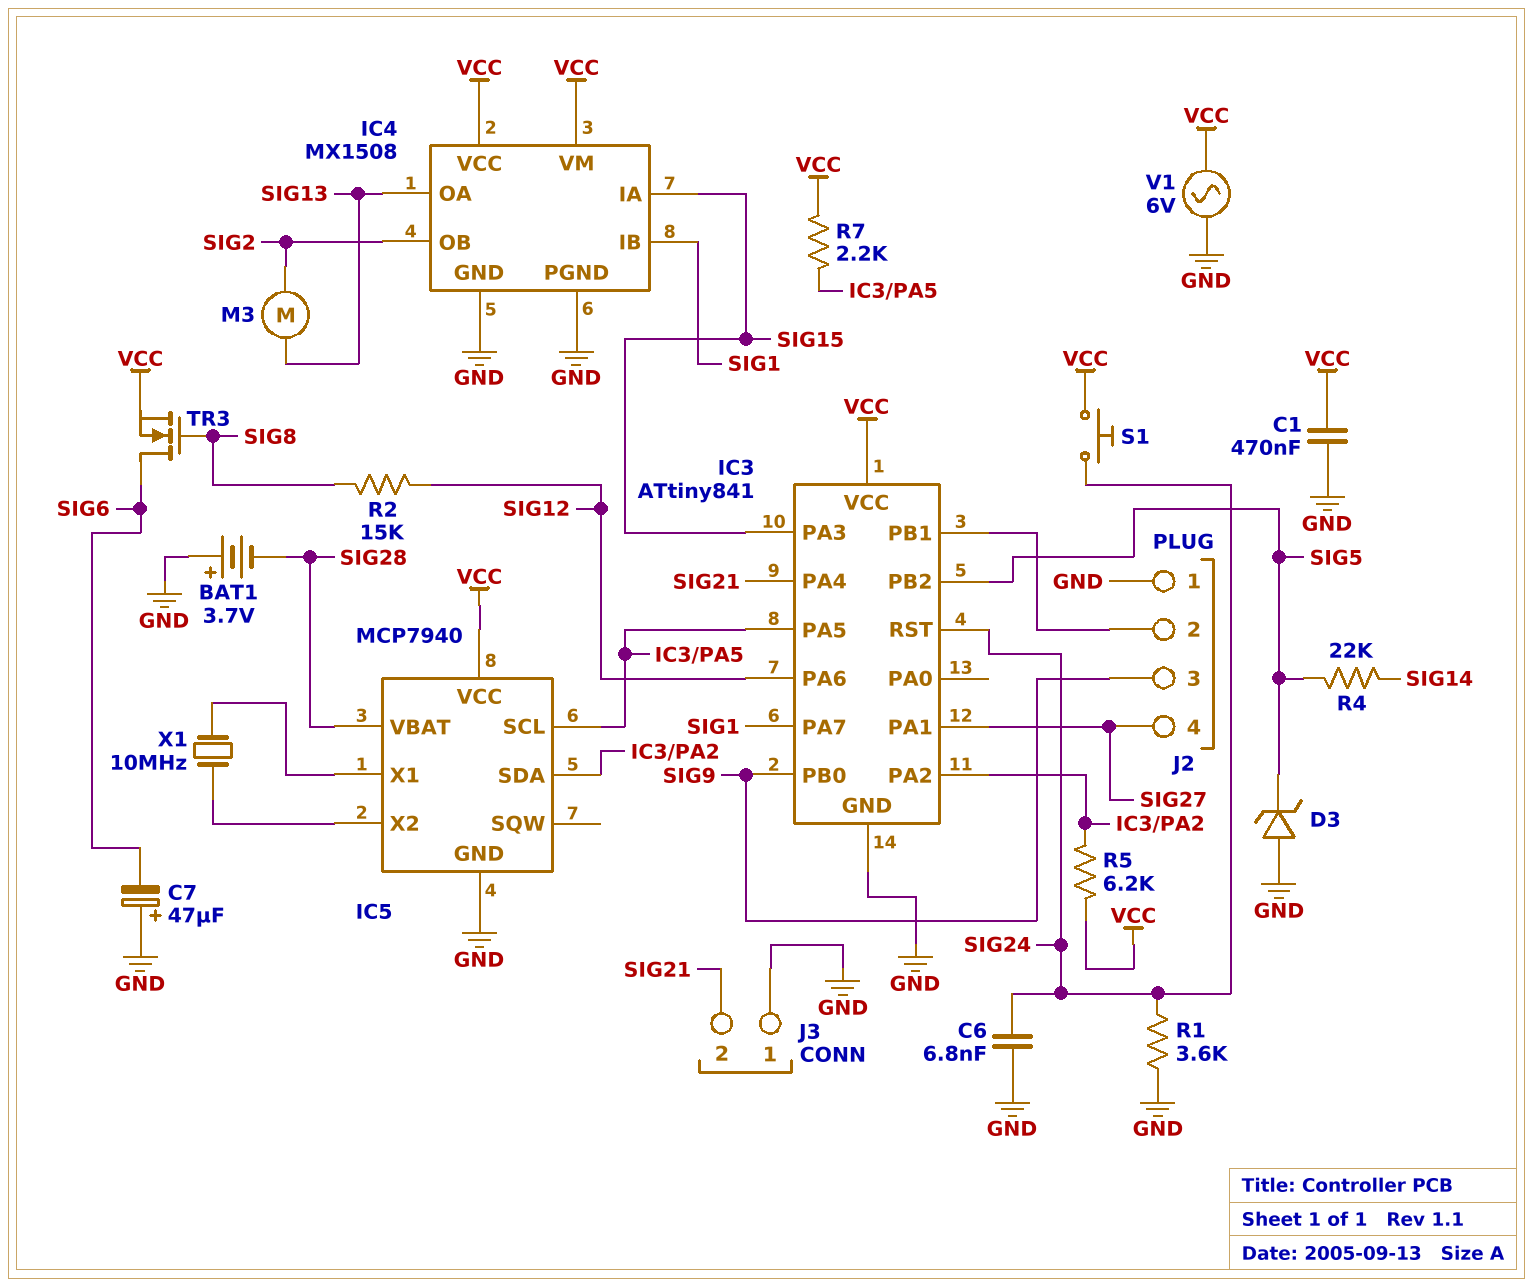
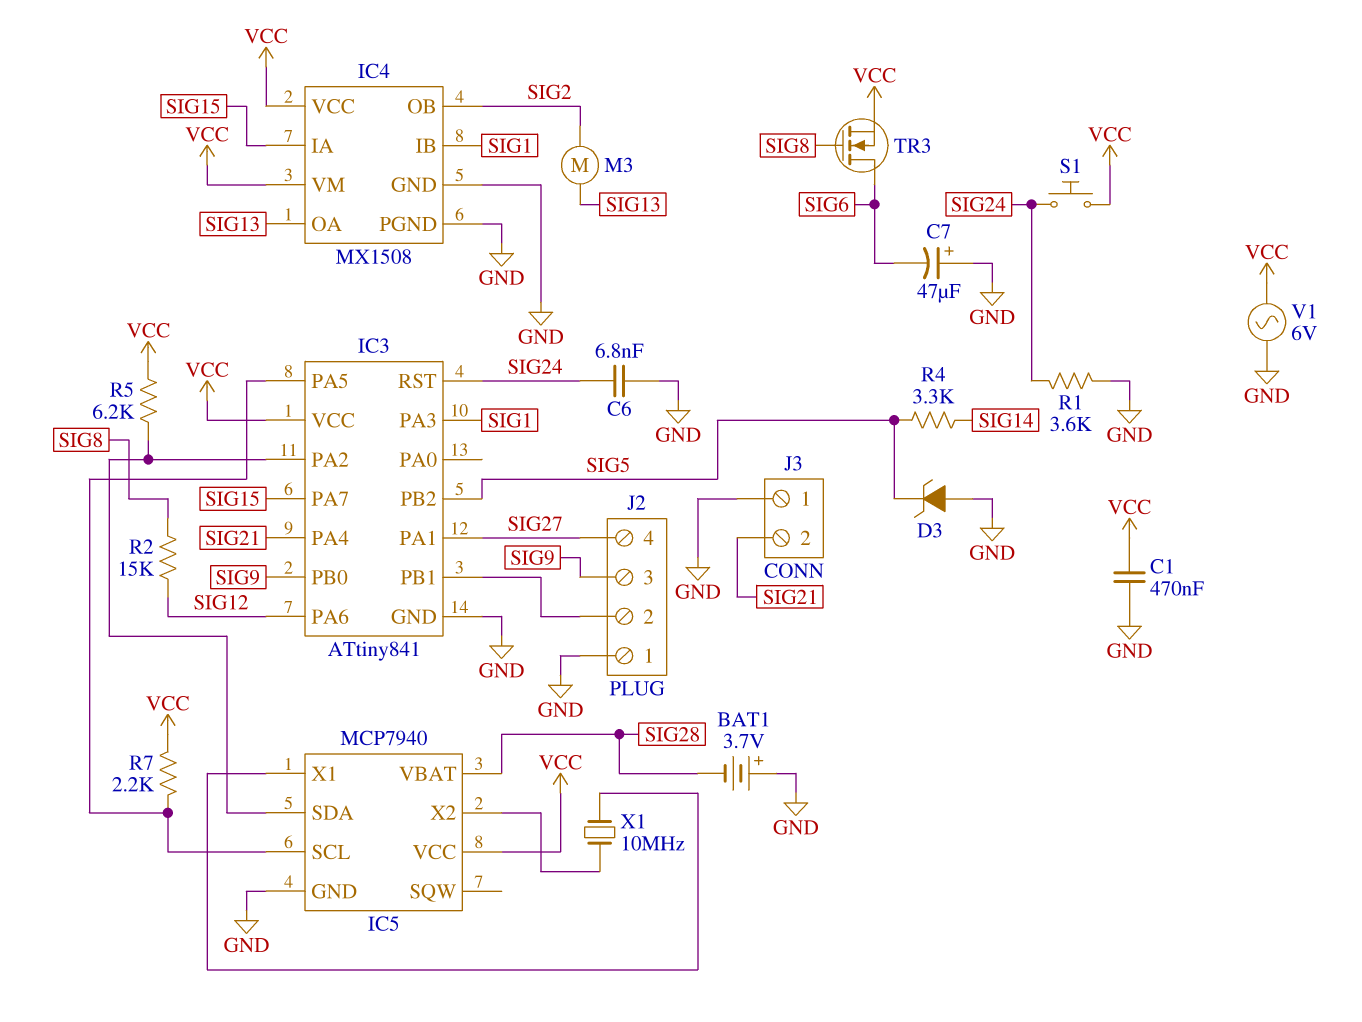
IC3 pin PA3: SIG15 -> SIG1
IC3 pin PA7: SIG1 -> SIG15
R4: 22k (SIG5, SIG14) -> 3.3k (SIG5, SIG14)

